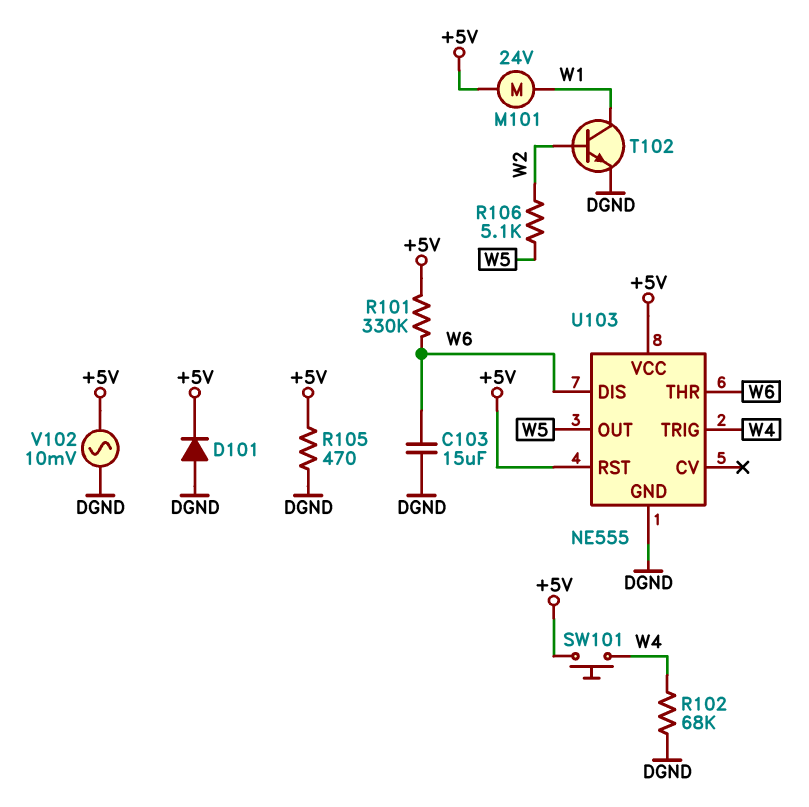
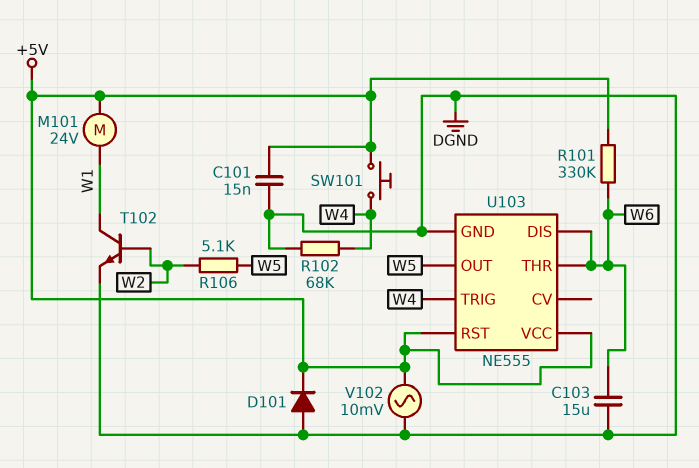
C101: none -> 15nF (+5V, DGND)
R105: 470 (+5V, DGND) -> none

